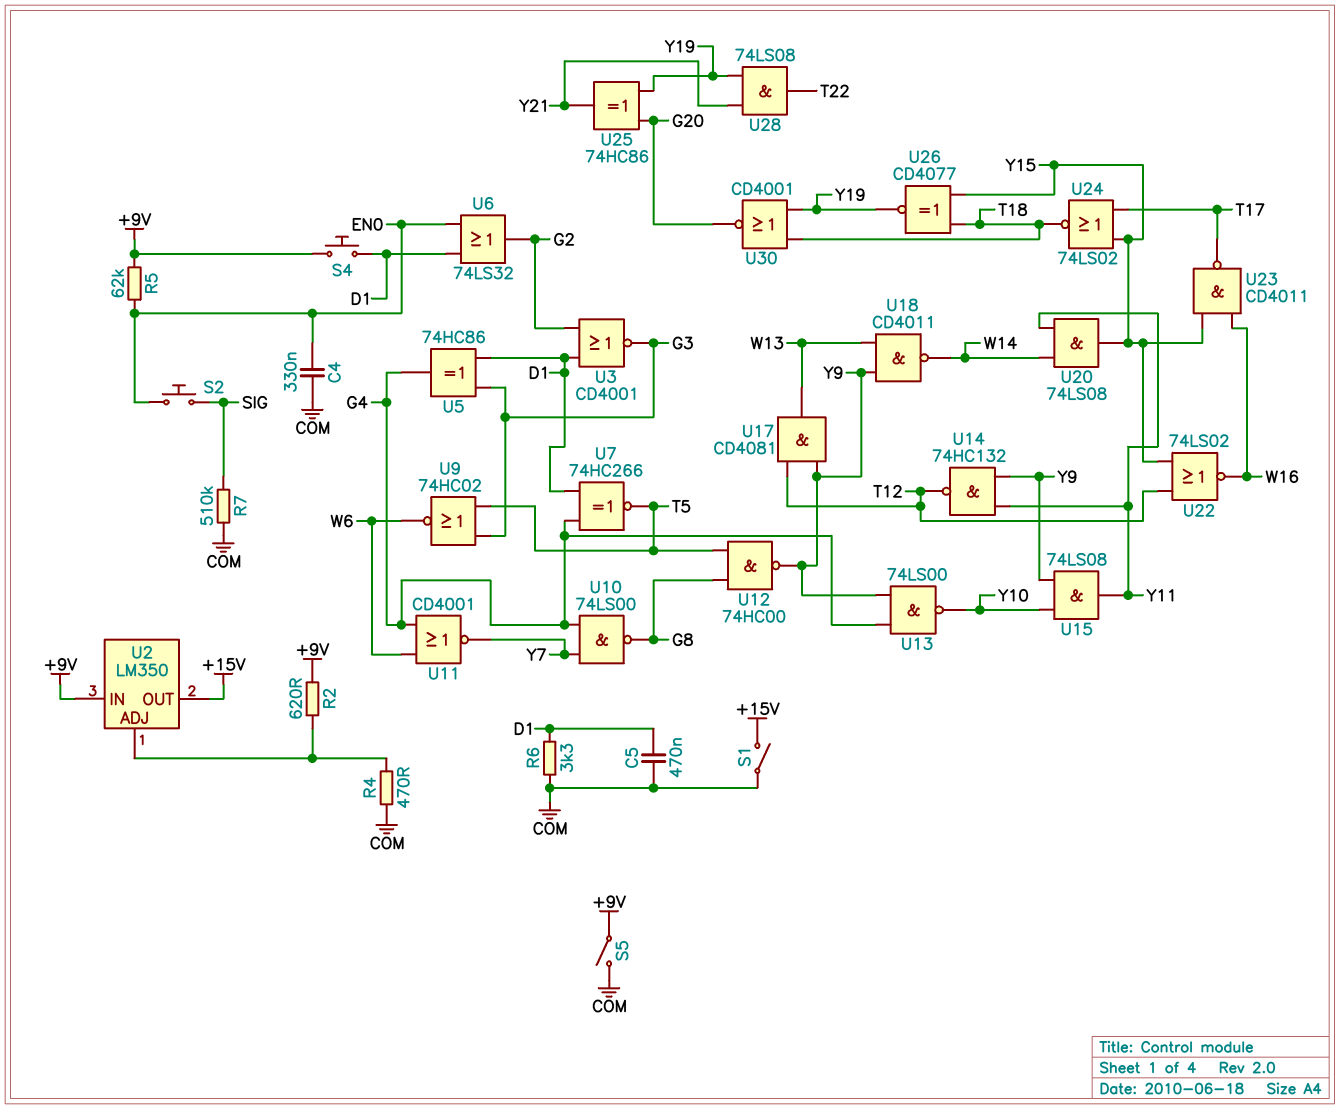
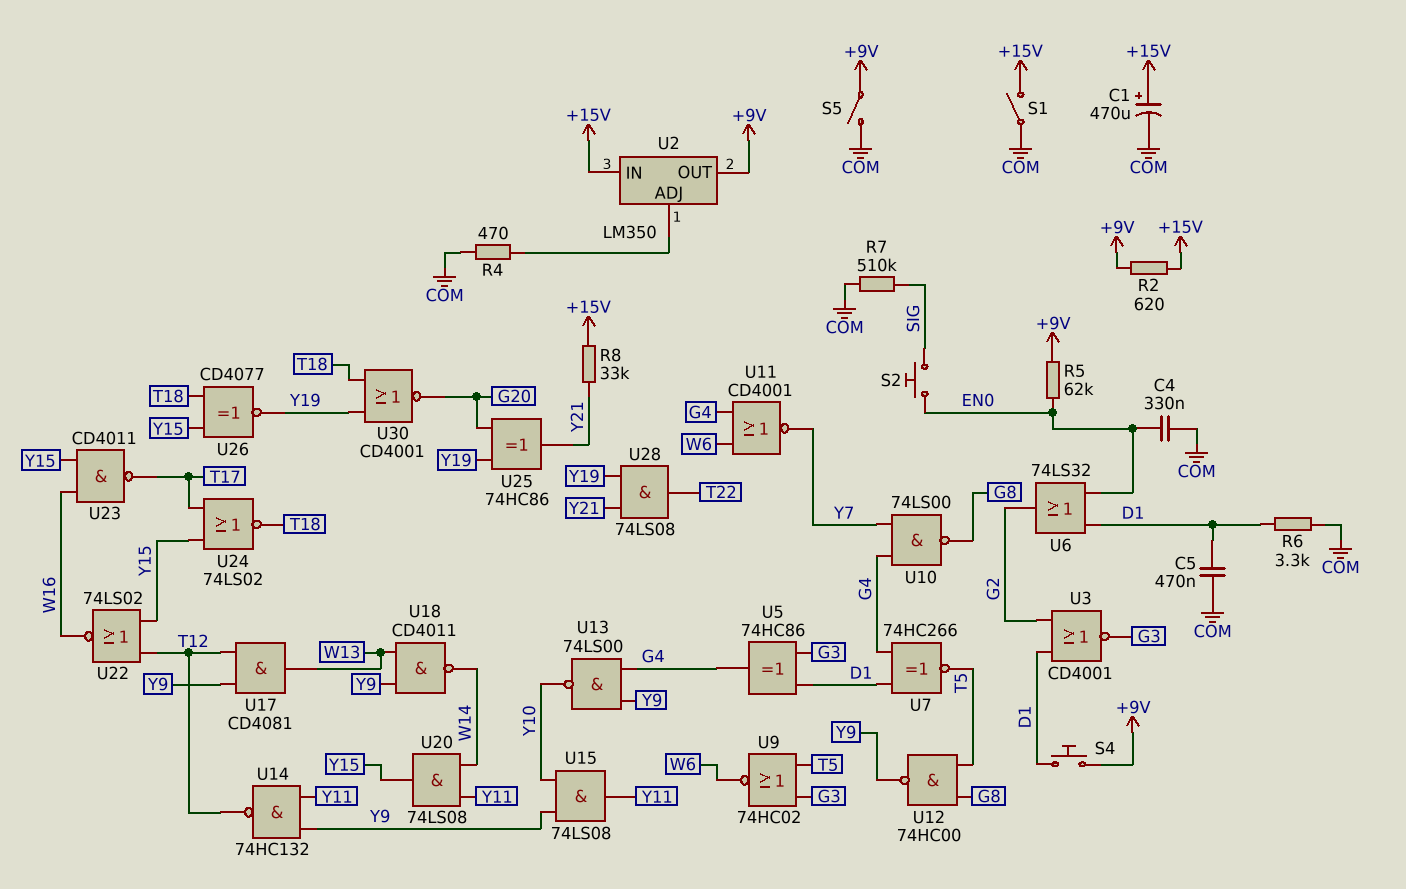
C1: none -> 470uF (plus +15V, minus COM)
R2: 620 (+9V, U2/ADJ) -> 620 (+9V, +15V)
R8: none -> 33k (+15V, Y21)
U2 pin IN: +9V -> +15V
U2 pin OUT: +15V -> +9V

